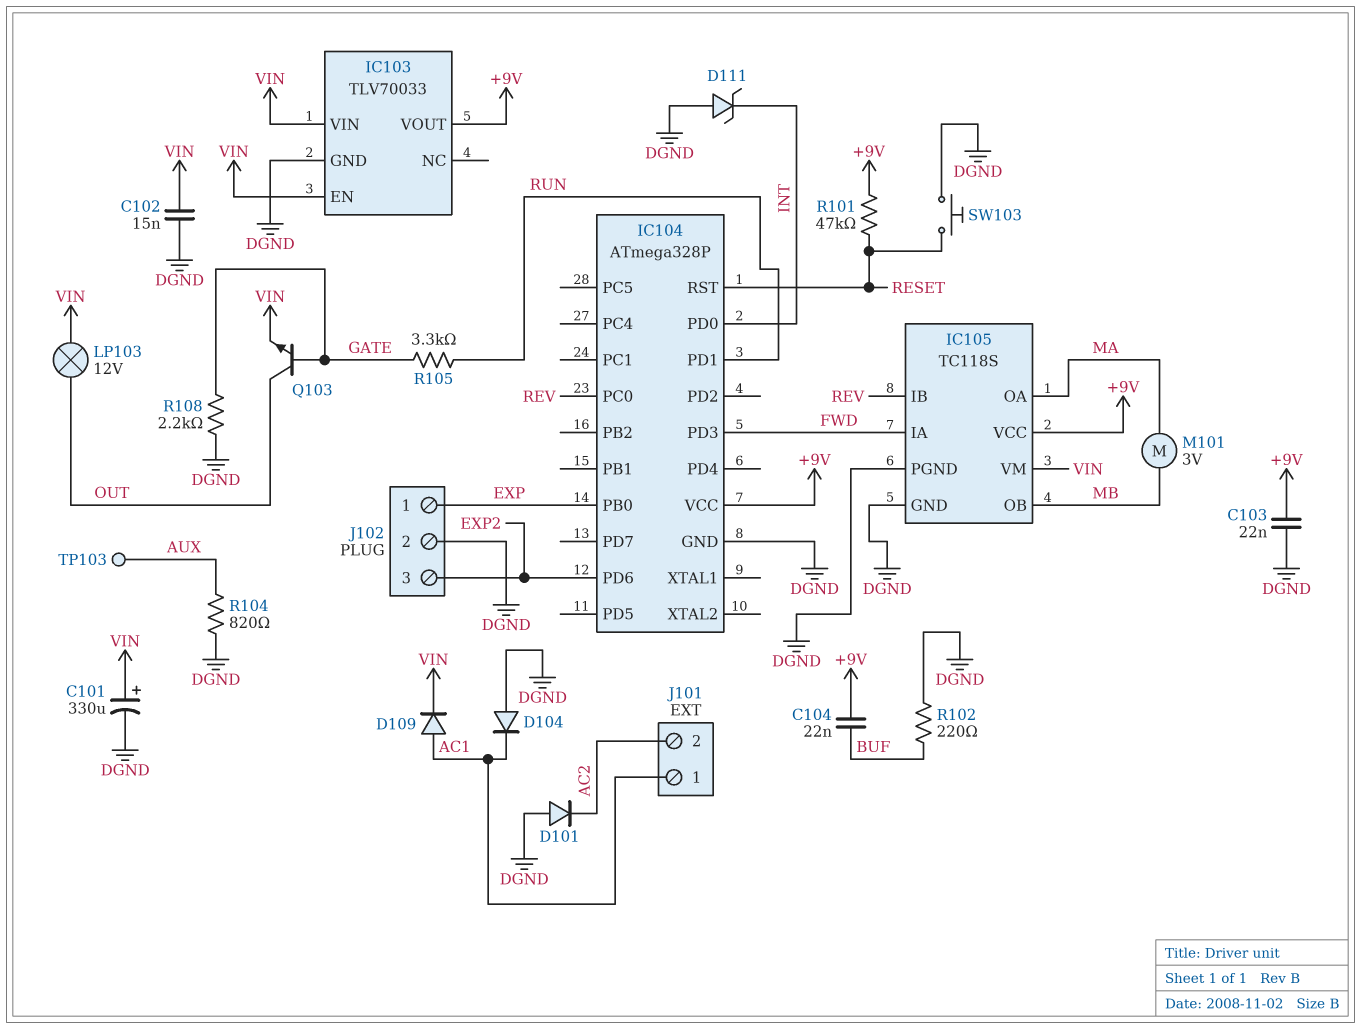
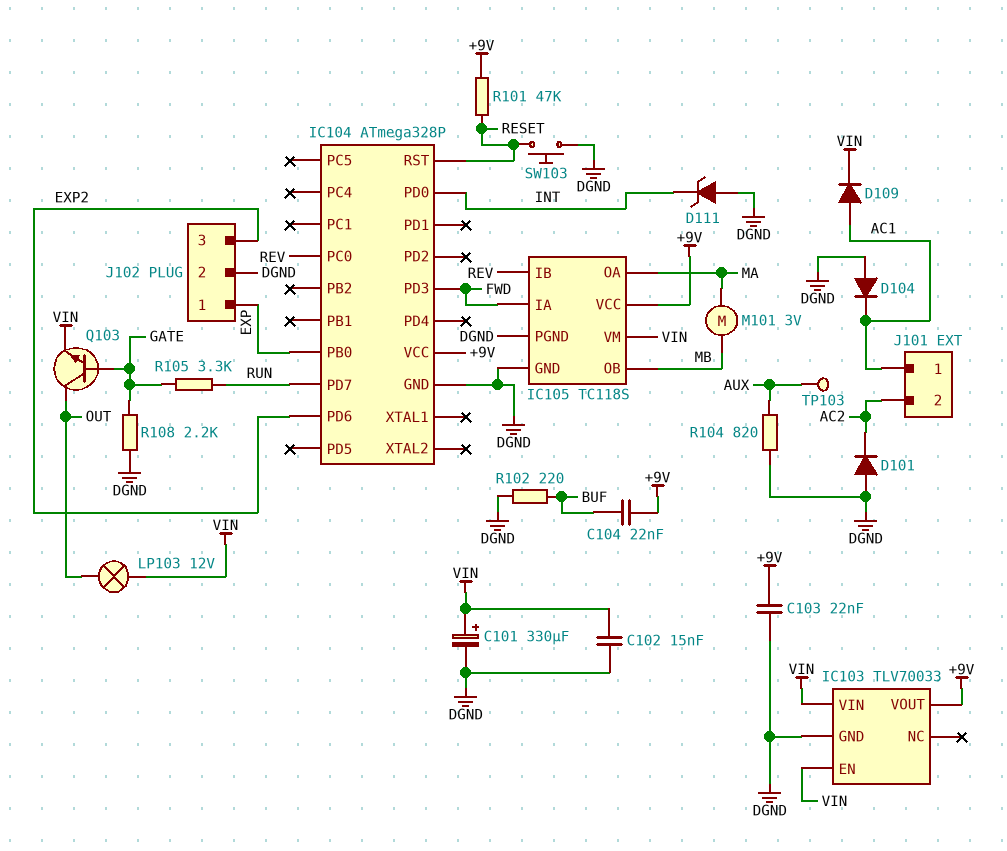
IC104 pin PD1: RUN -> none
IC104 pin PD7: none -> RUN

